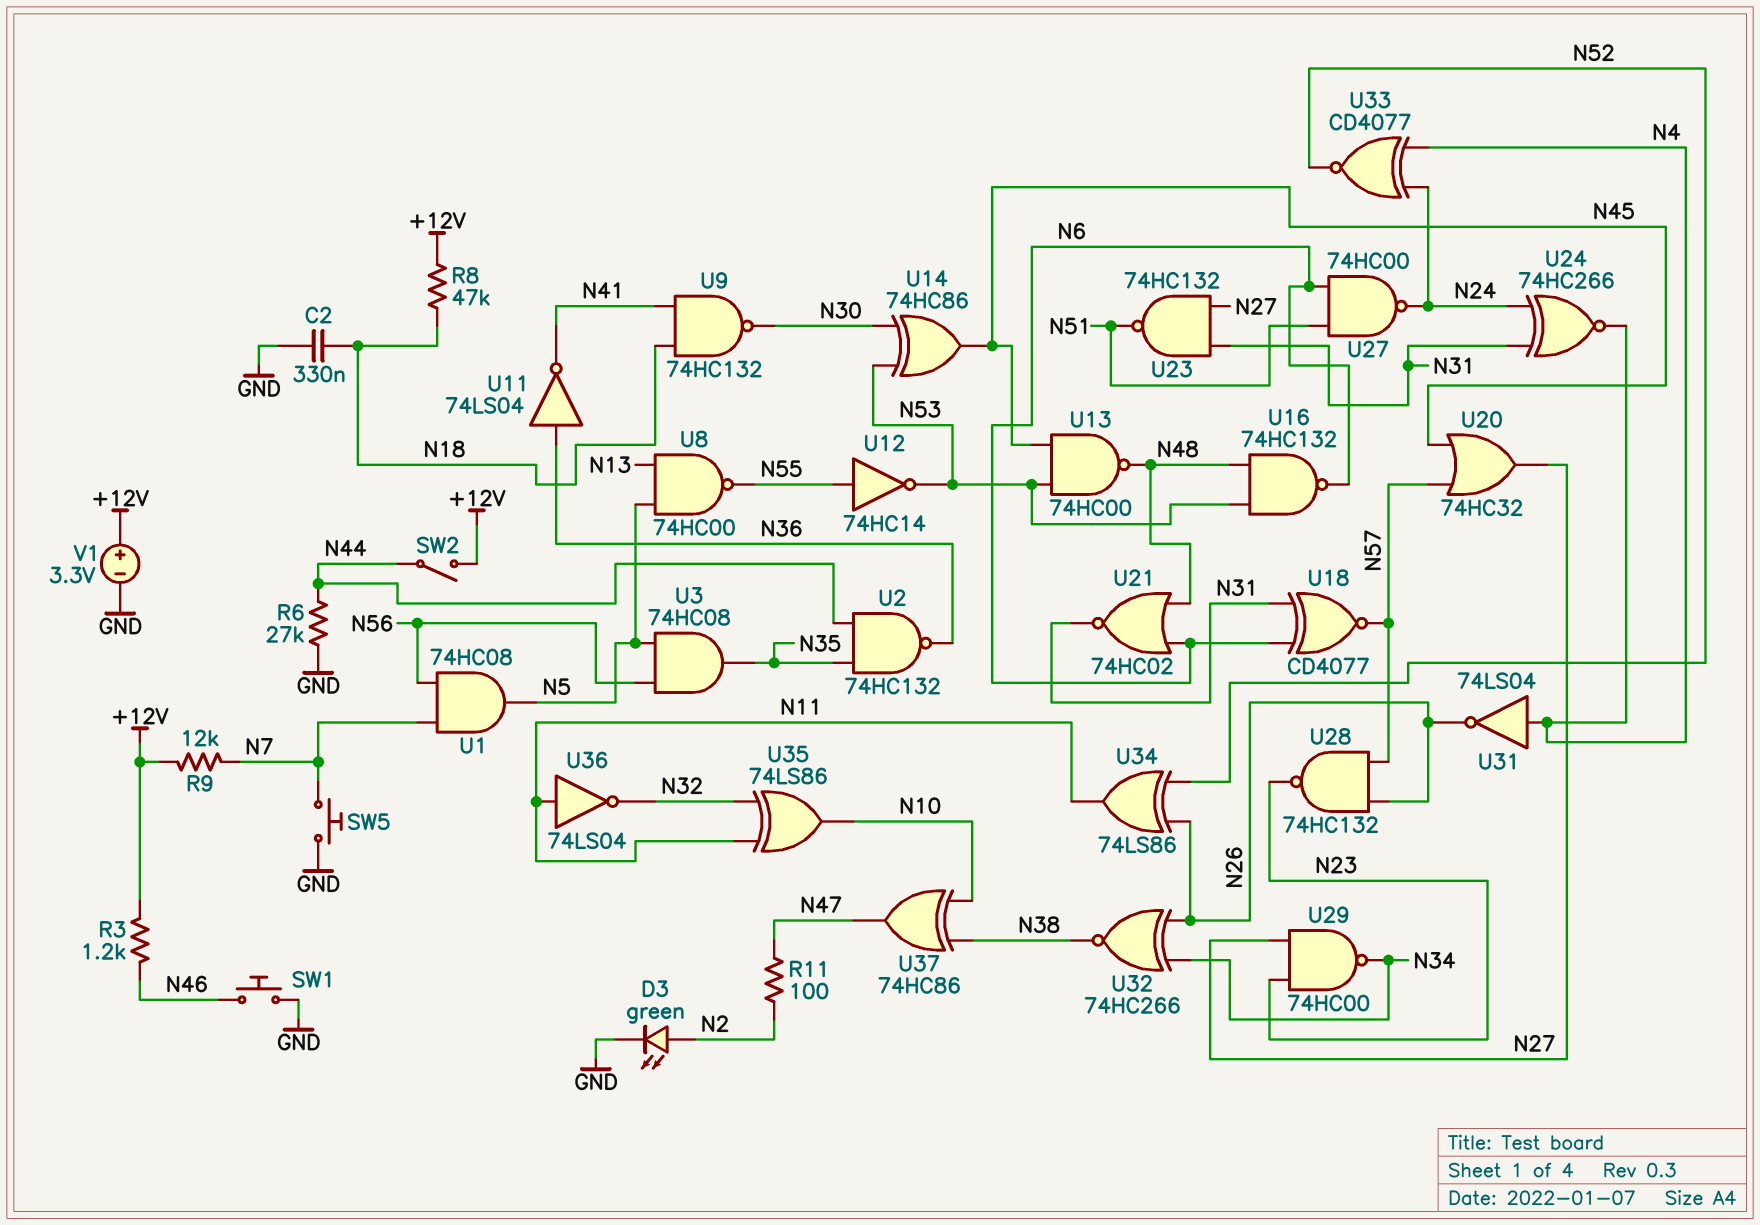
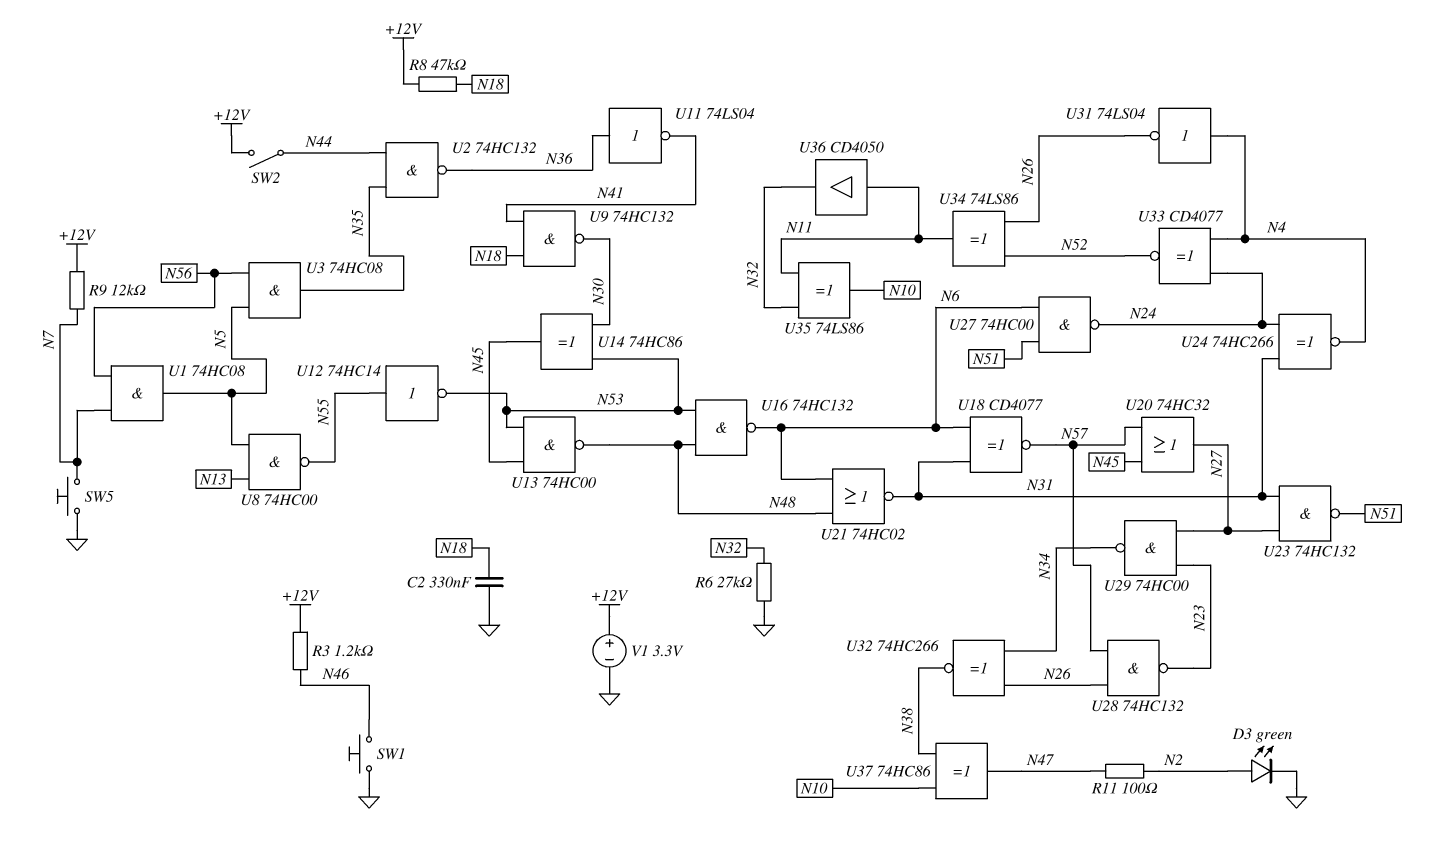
R6: 27k (GND, N44) -> 27k (GND, N32)
U36: NOT 74LS04 (in N11, out N32) -> buffer CD4050 (in N11, out N32)

